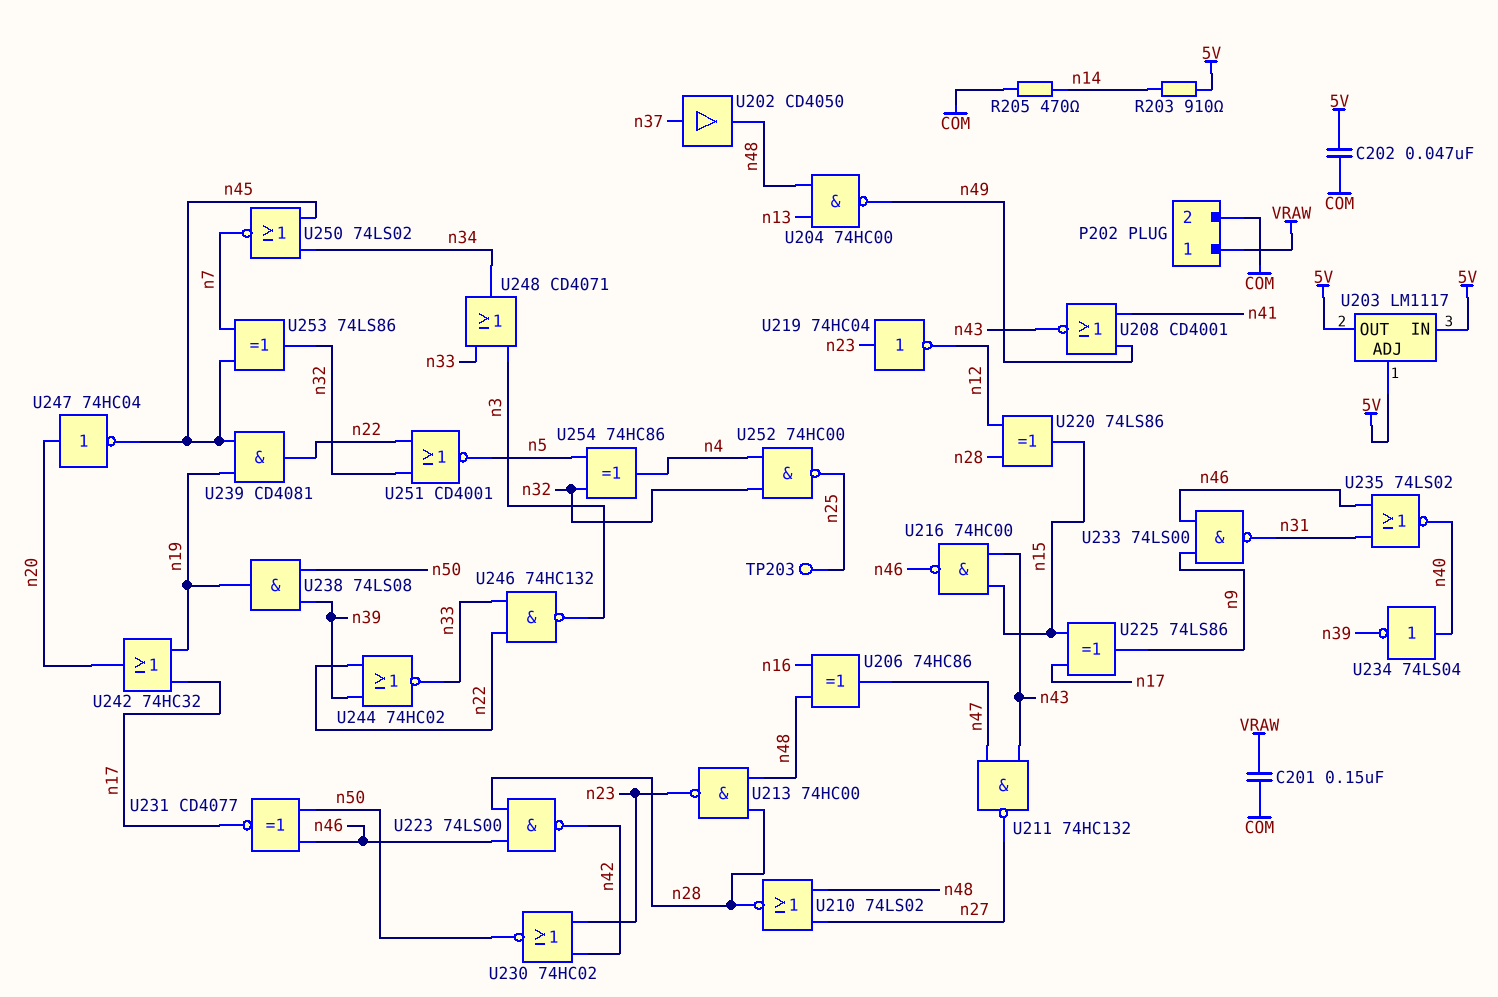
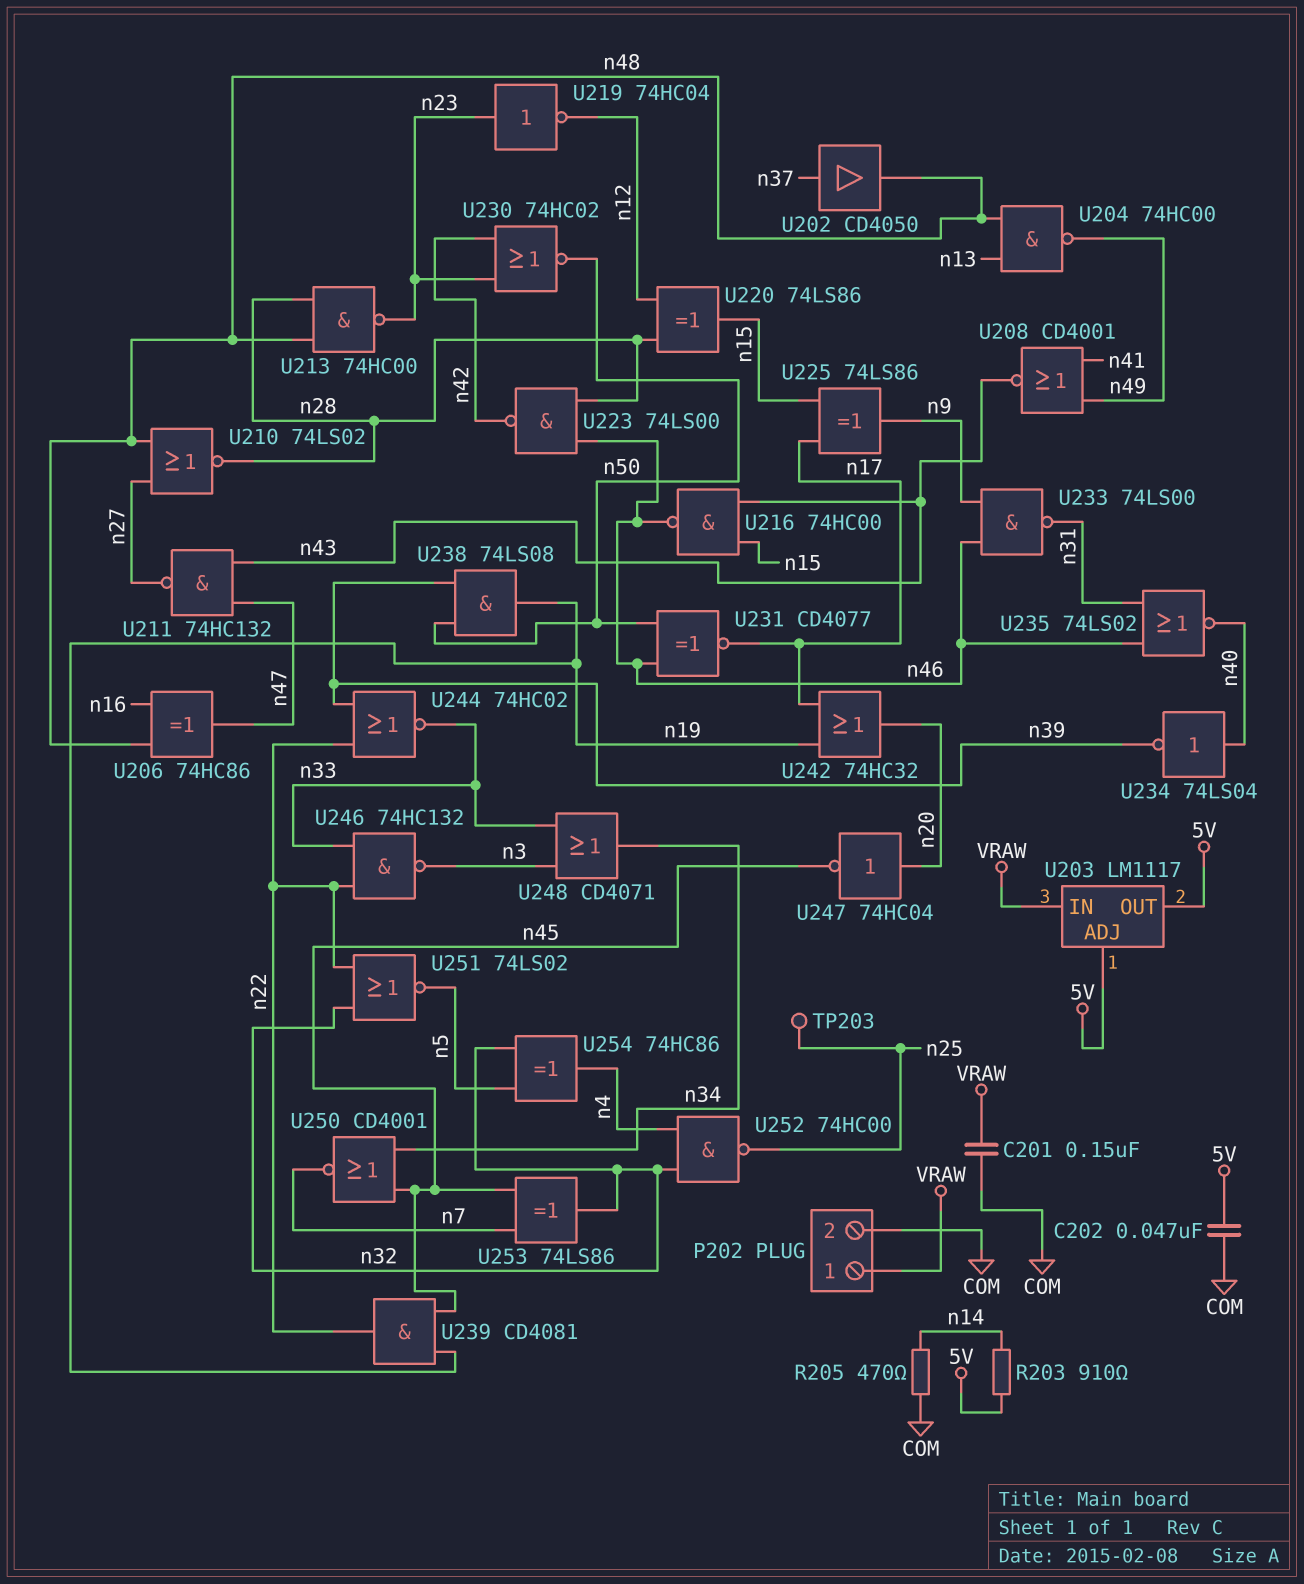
U203 pin IN: 5V -> VRAW
U250: NOR 74LS02 (in n34, in n45, out n7) -> NOR CD4001 (in n34, in n45, out n7)
U251: NOR CD4001 (in n22, in n32, out n5) -> NOR 74LS02 (in n22, in n32, out n5)

